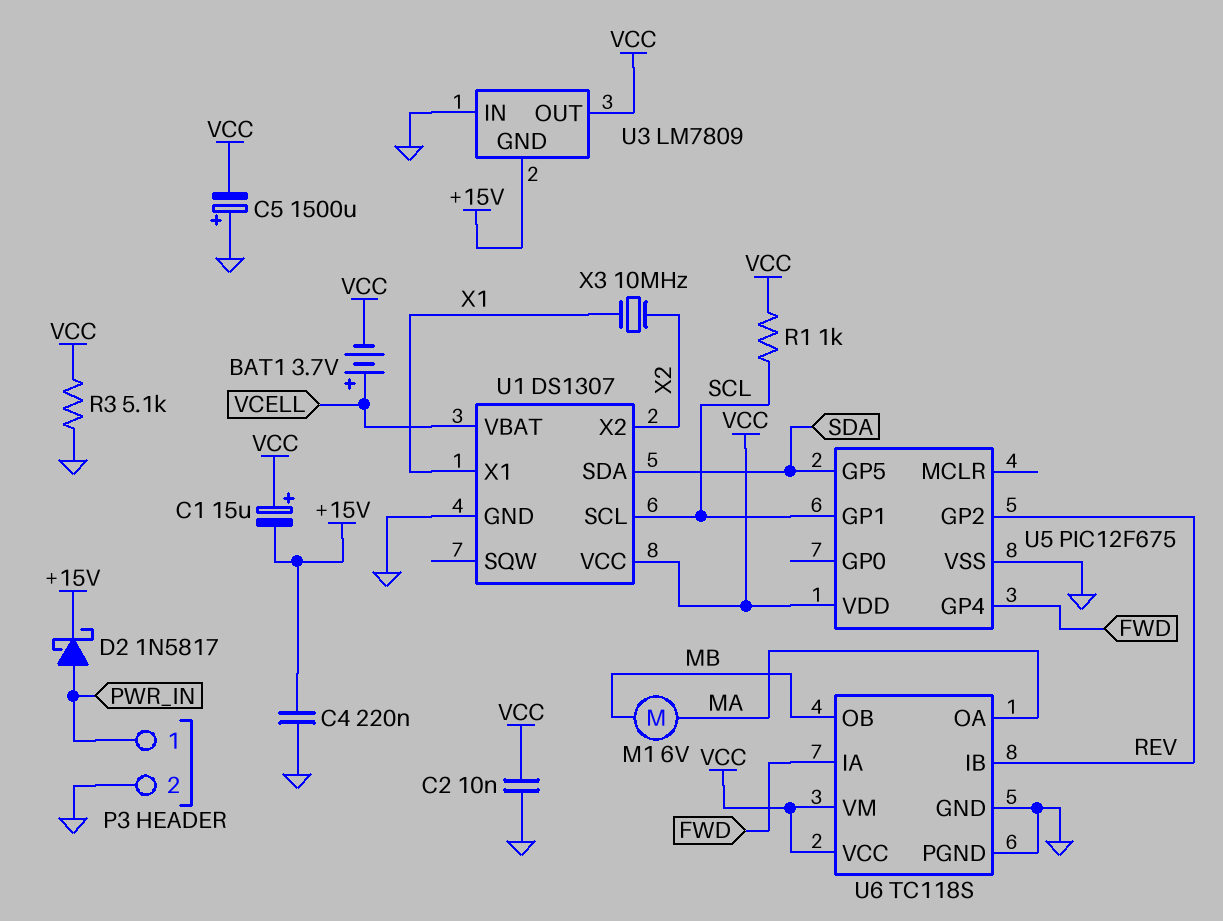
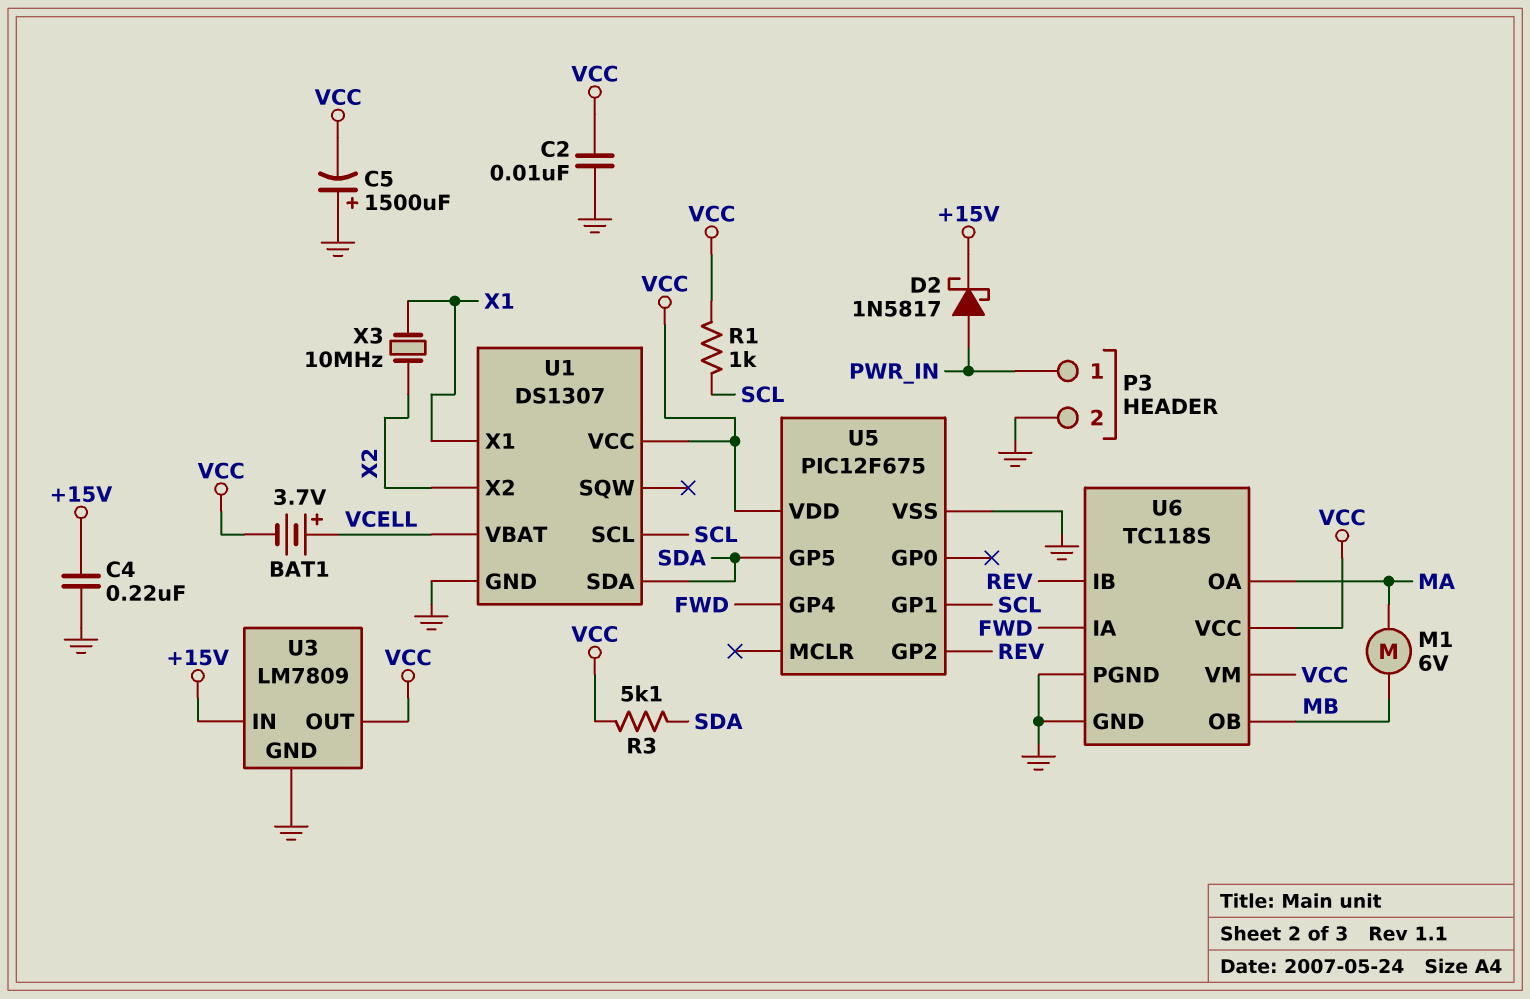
C1: 15uF (plus VCC, minus +15V) -> none
R3: 5.1k (GND, VCC) -> 5.1k (SDA, VCC)
U3 pin GND: +15V -> GND
U3 pin IN: GND -> +15V

